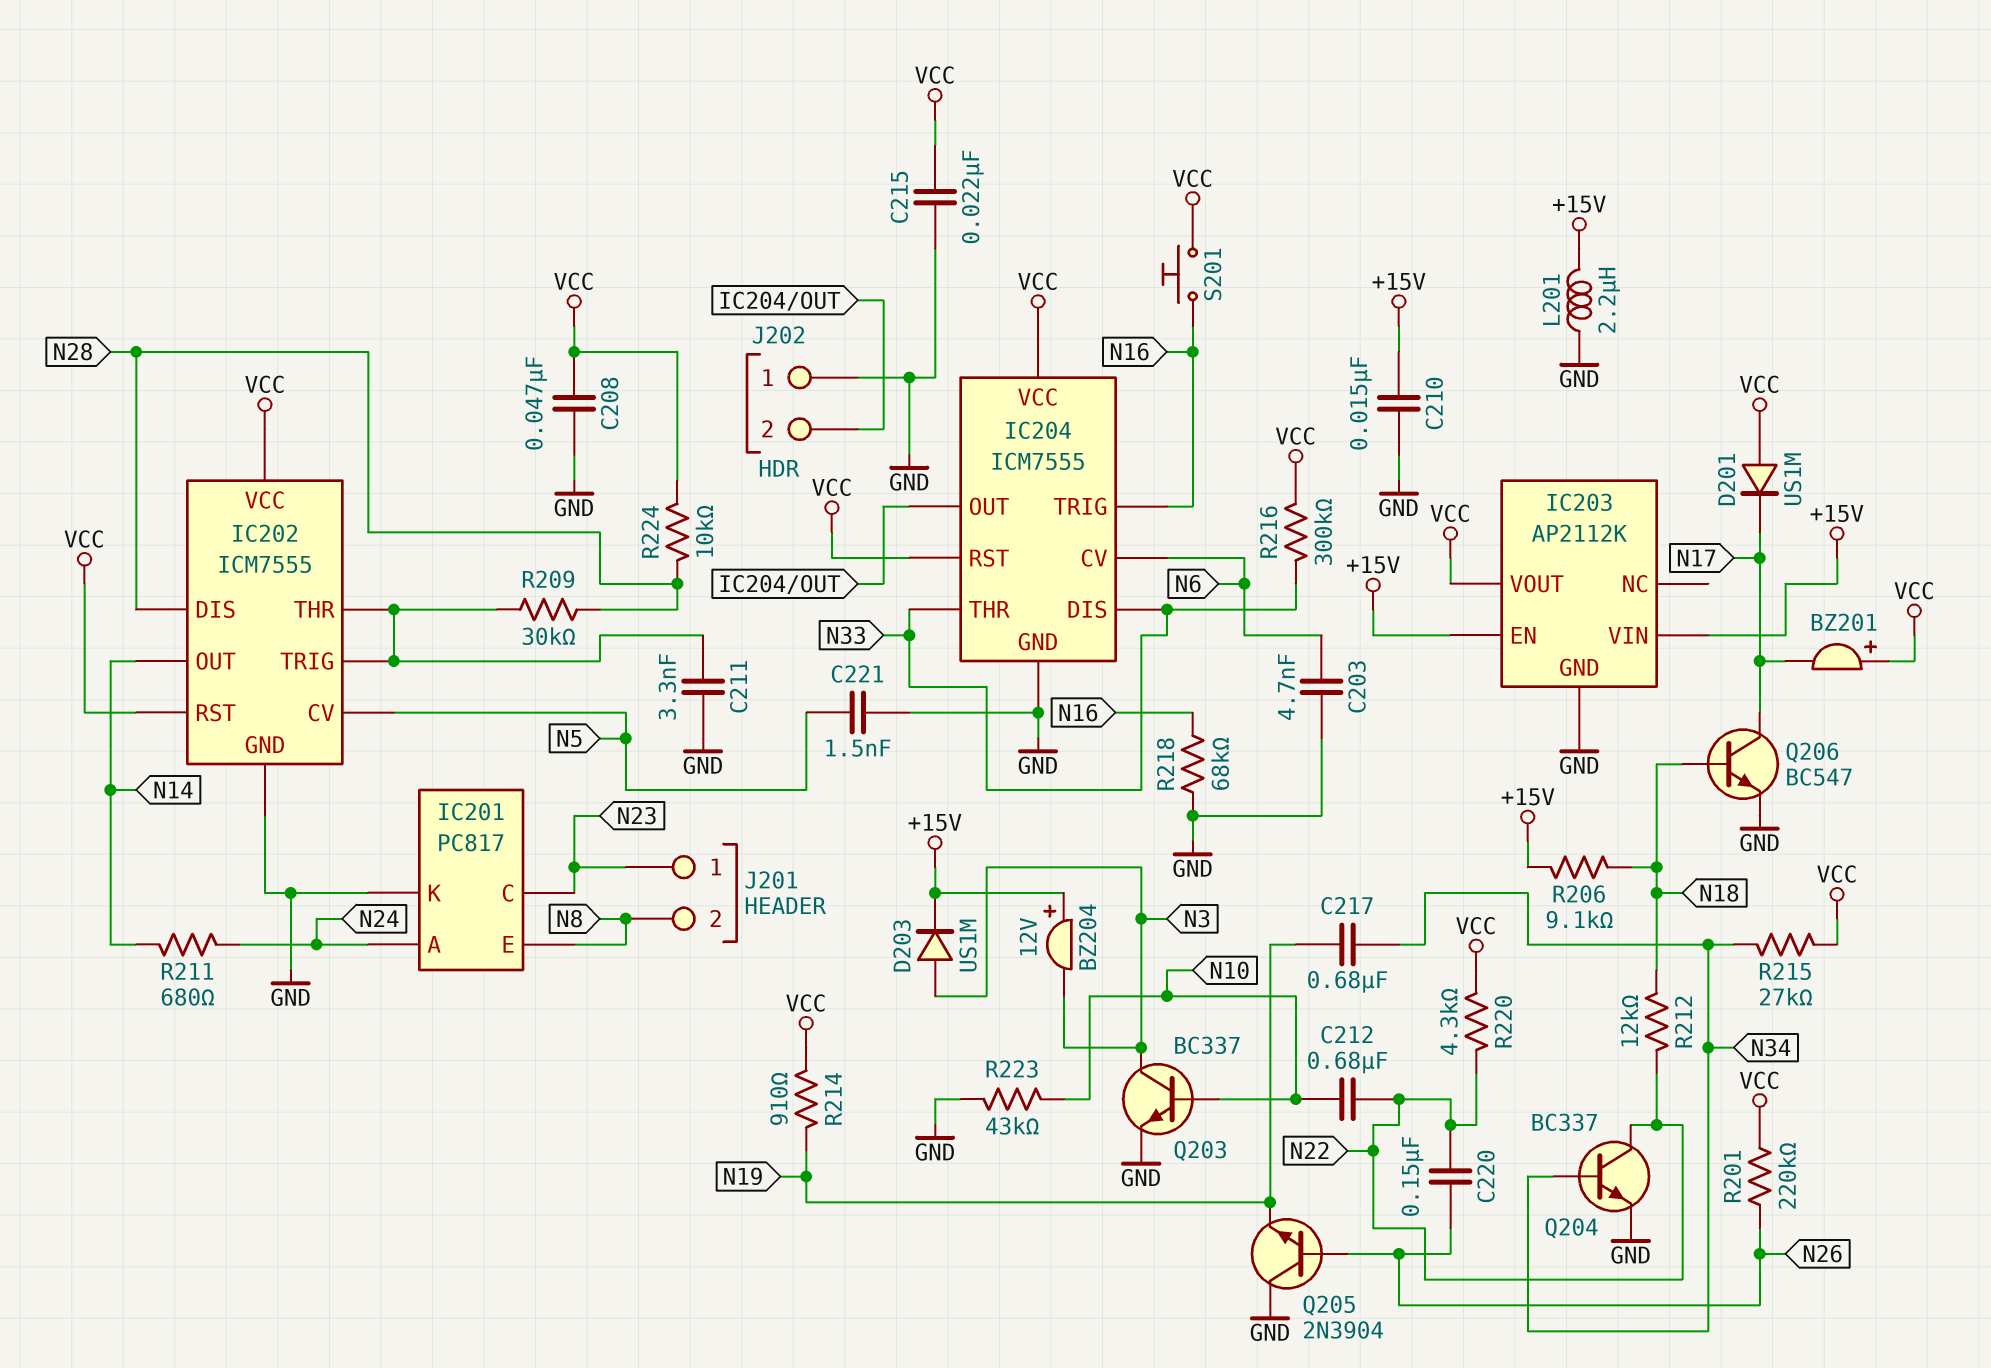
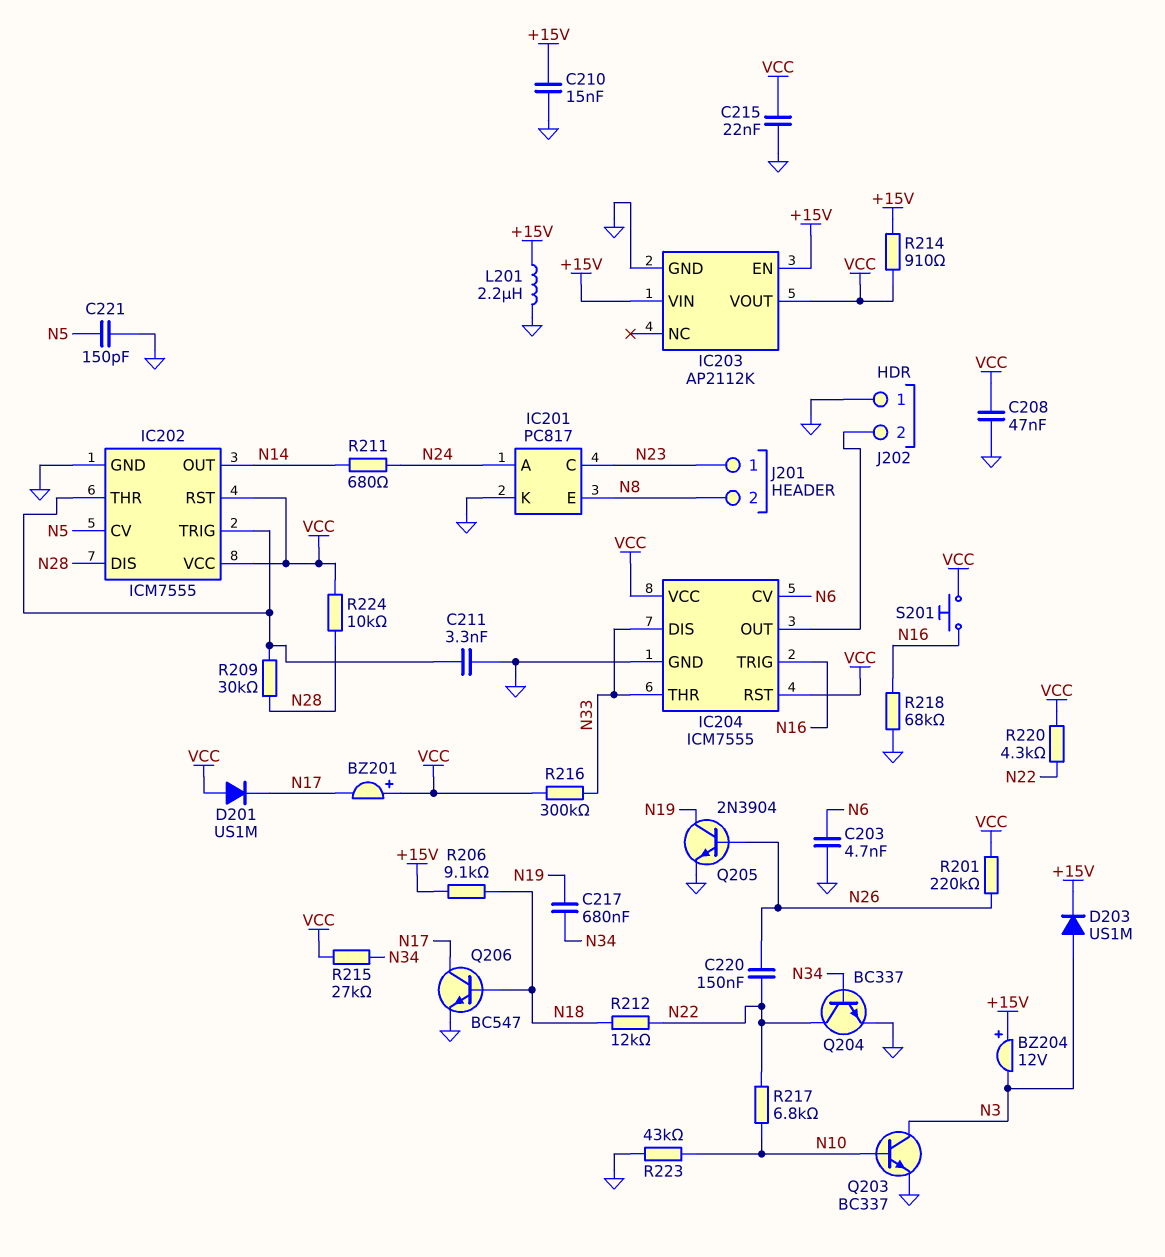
C212: 680nF (N10, N22) -> none
C221: 1.5nF (GND, N5) -> 150pF (GND, N5)
Q205: NPN 2N3904 (B N26, C GND, E N19) -> NPN 2N3904 (B N26, C N19, E GND)
R214: 910 (N19, VCC) -> 910 (+15V, VCC)
R217: none -> 6.8k (N10, N22)

